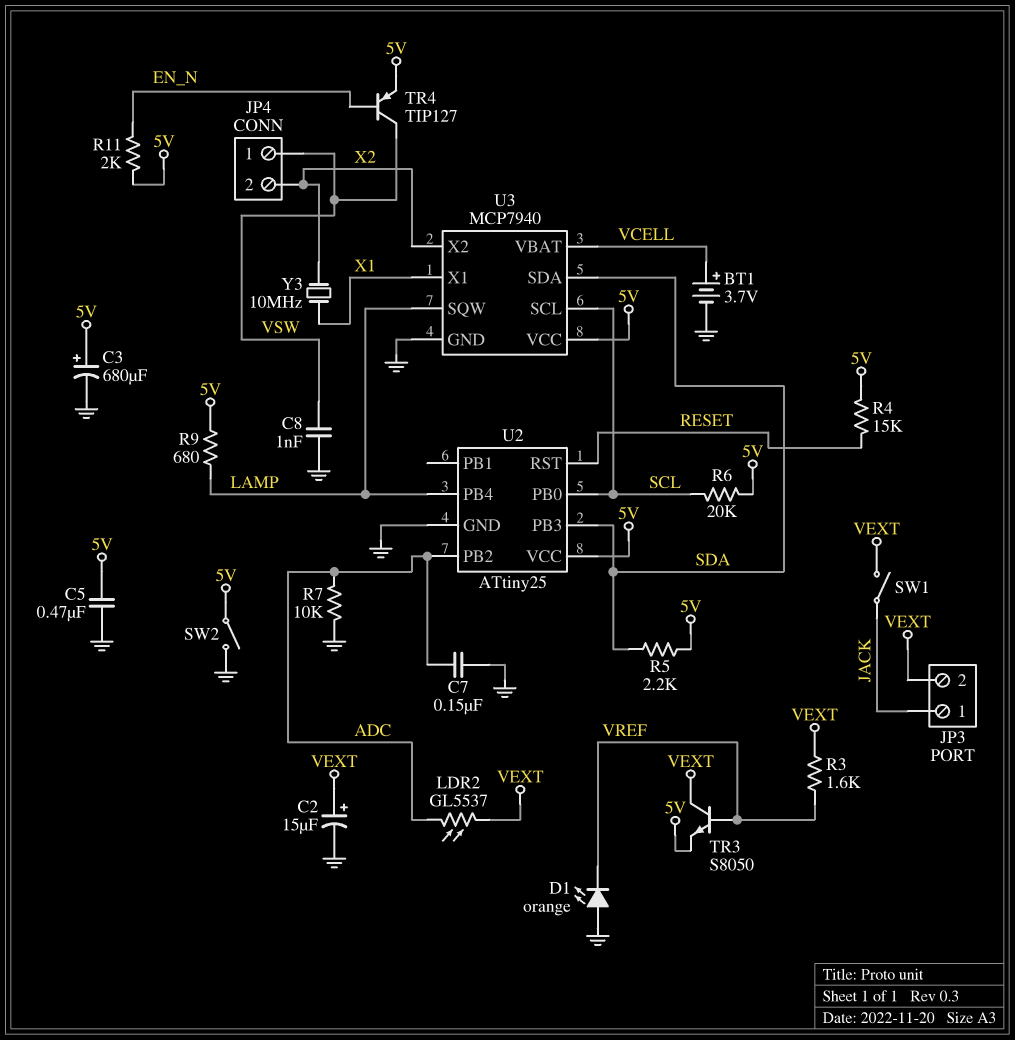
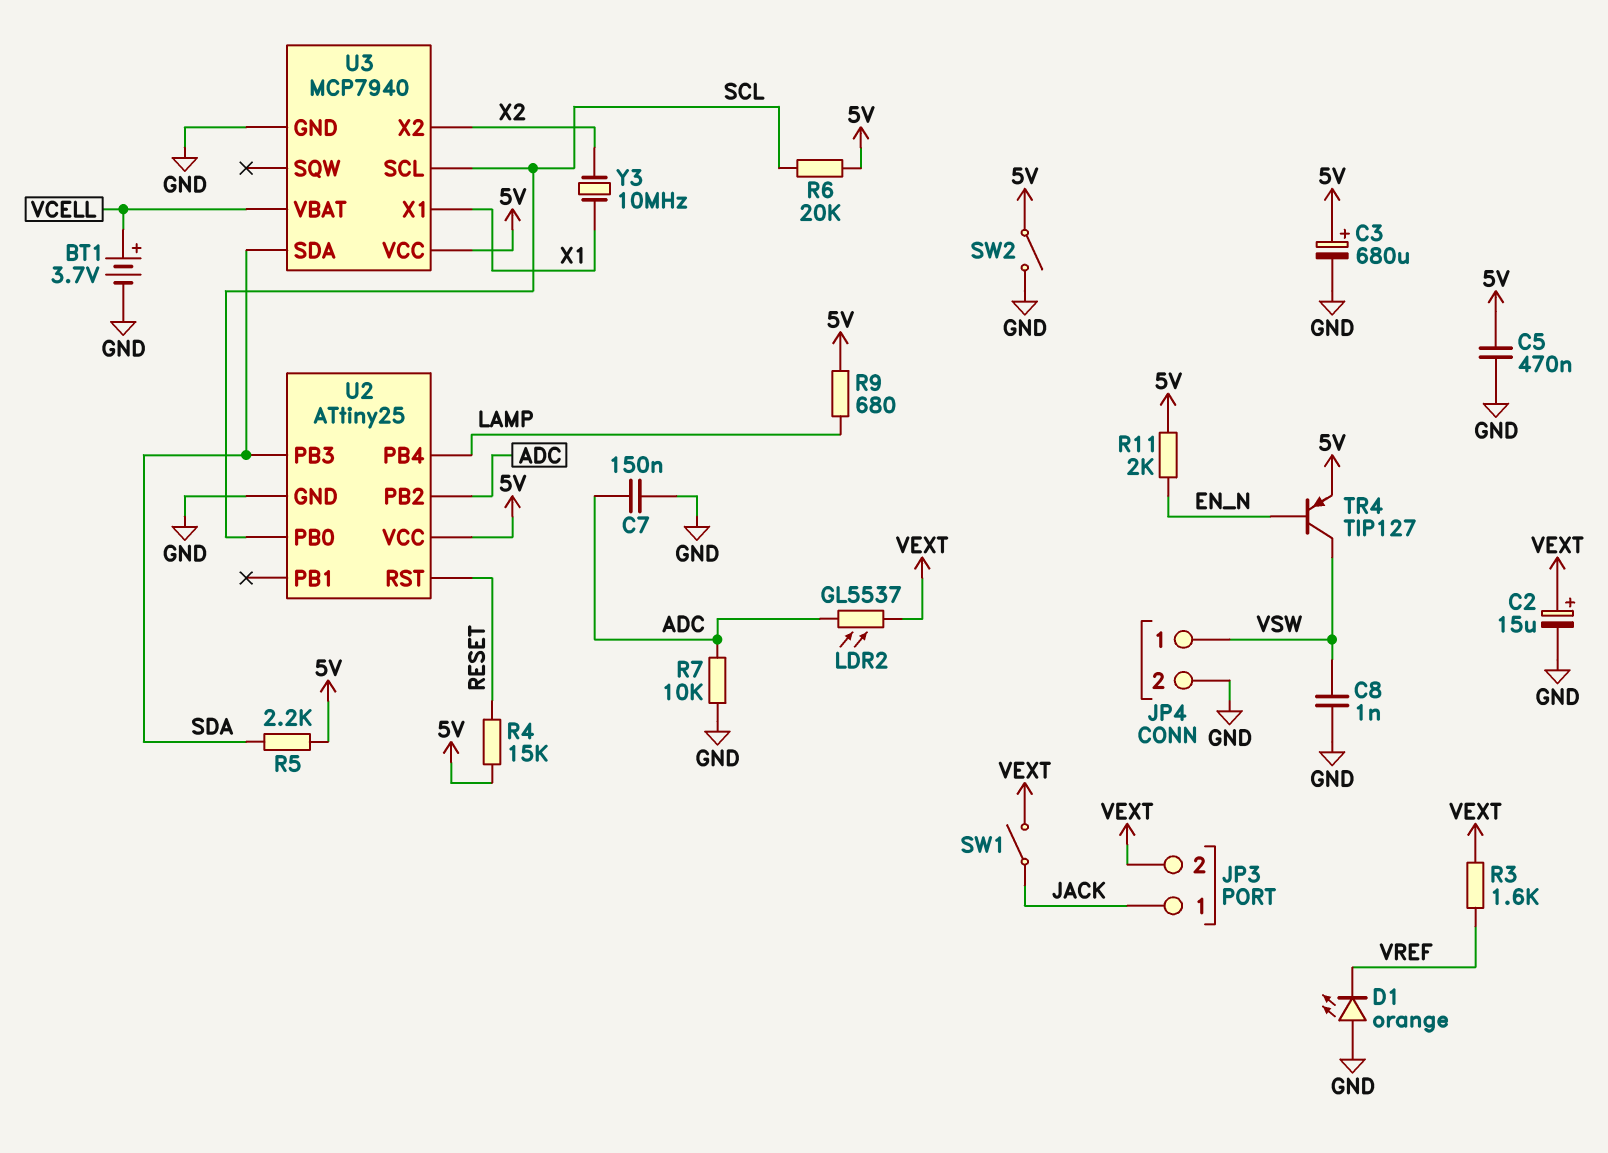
JP4 pin 2: X2 -> GND
TR3: NPN S8050 (B VREF, C VEXT, E 5V) -> none
U3 pin SQW: LAMP -> none

